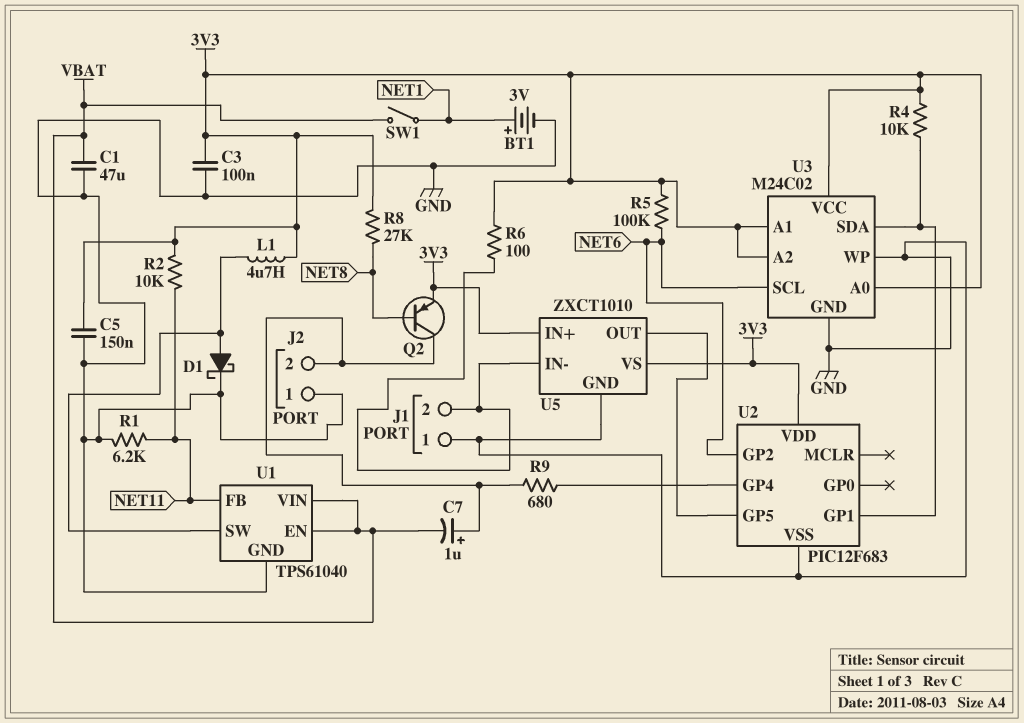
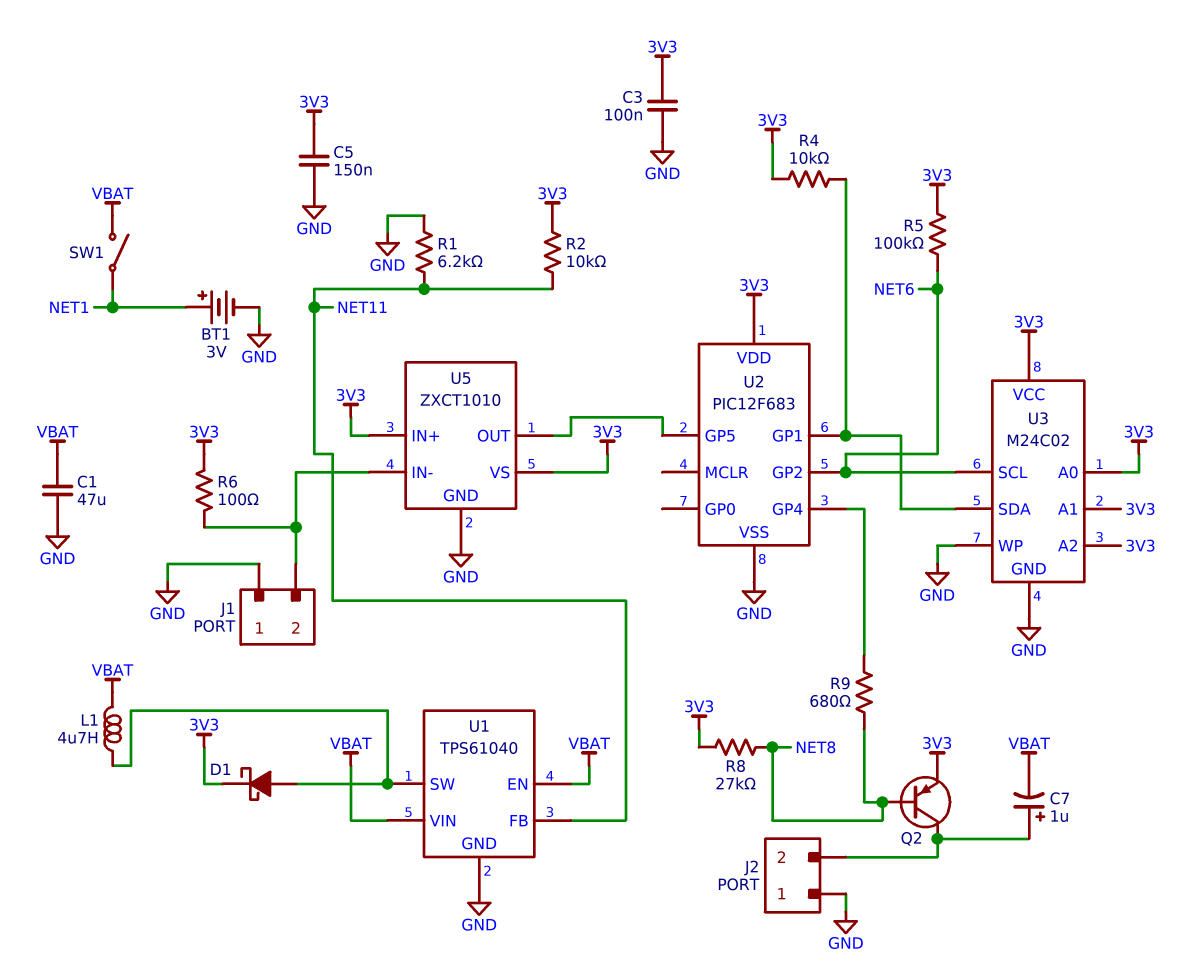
D1: schottky (A U1/SW, K GND) -> schottky (A U1/SW, K 3V3)
L1: 4.7uH (3V3, U1/SW) -> 4.7uH (U1/SW, VBAT)
R9: 680 (J2/2, U2/GP4) -> 680 (NET8, U2/GP4)

